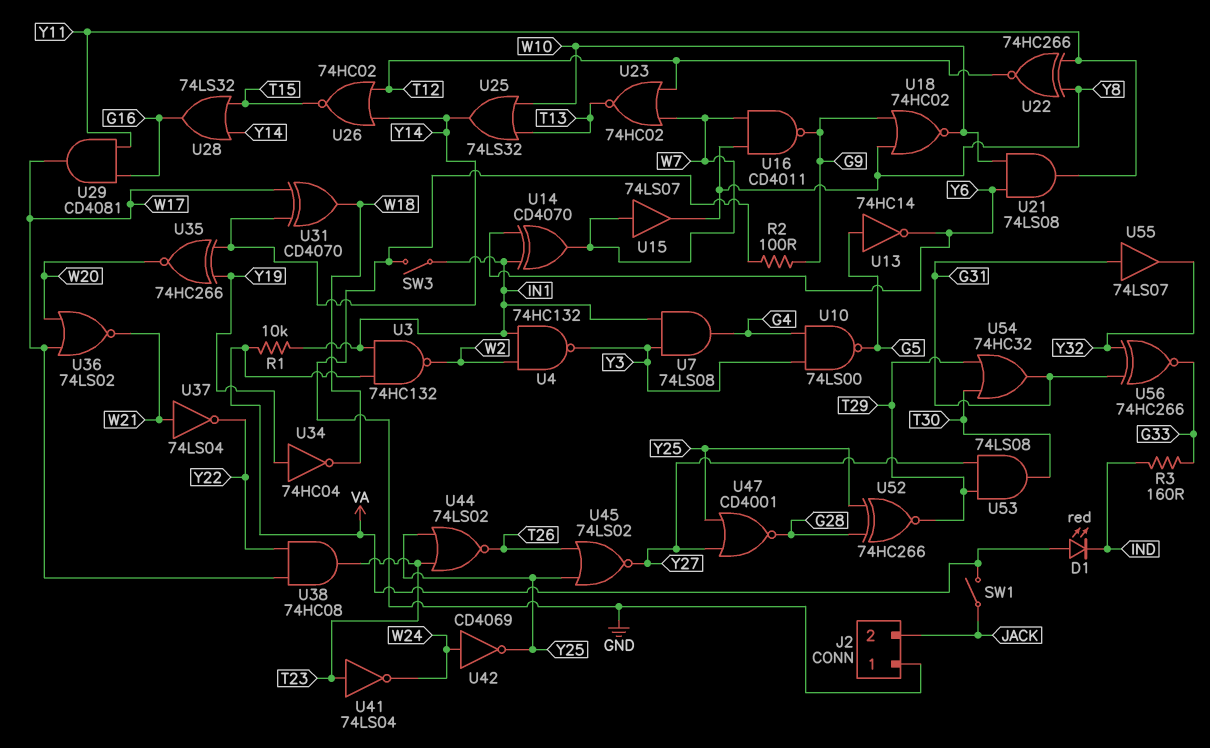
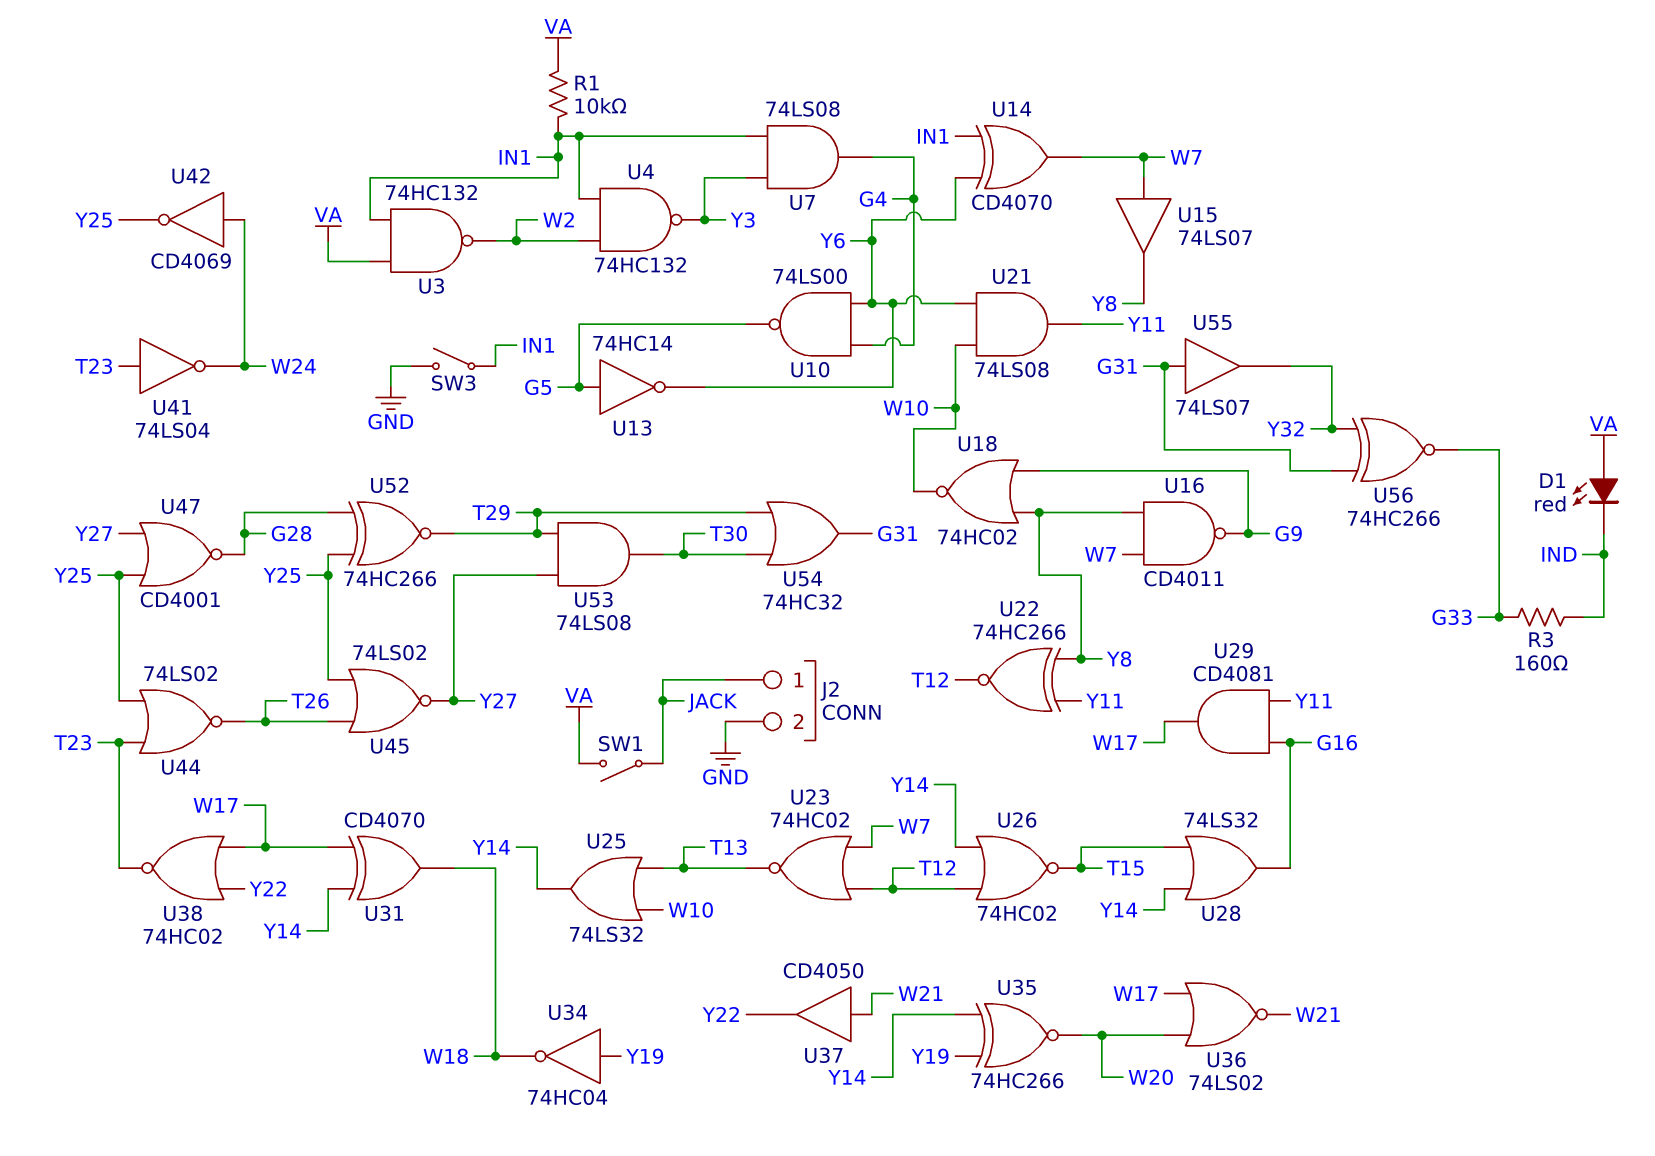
J2 pin 1: GND -> JACK
J2 pin 2: JACK -> GND
R2: 100 (G9, GND) -> none
U10: NAND 74LS00 (in G4, in Y3, out G5) -> NAND 74LS00 (in G4, in Y6, out G5)
U37: NOT 74LS04 (in W21, out Y22) -> buffer CD4050 (in W21, out Y22)
U38: AND 74HC08 (in W17, in Y22, out T23) -> NOR 74HC02 (in W17, in Y22, out T23)

